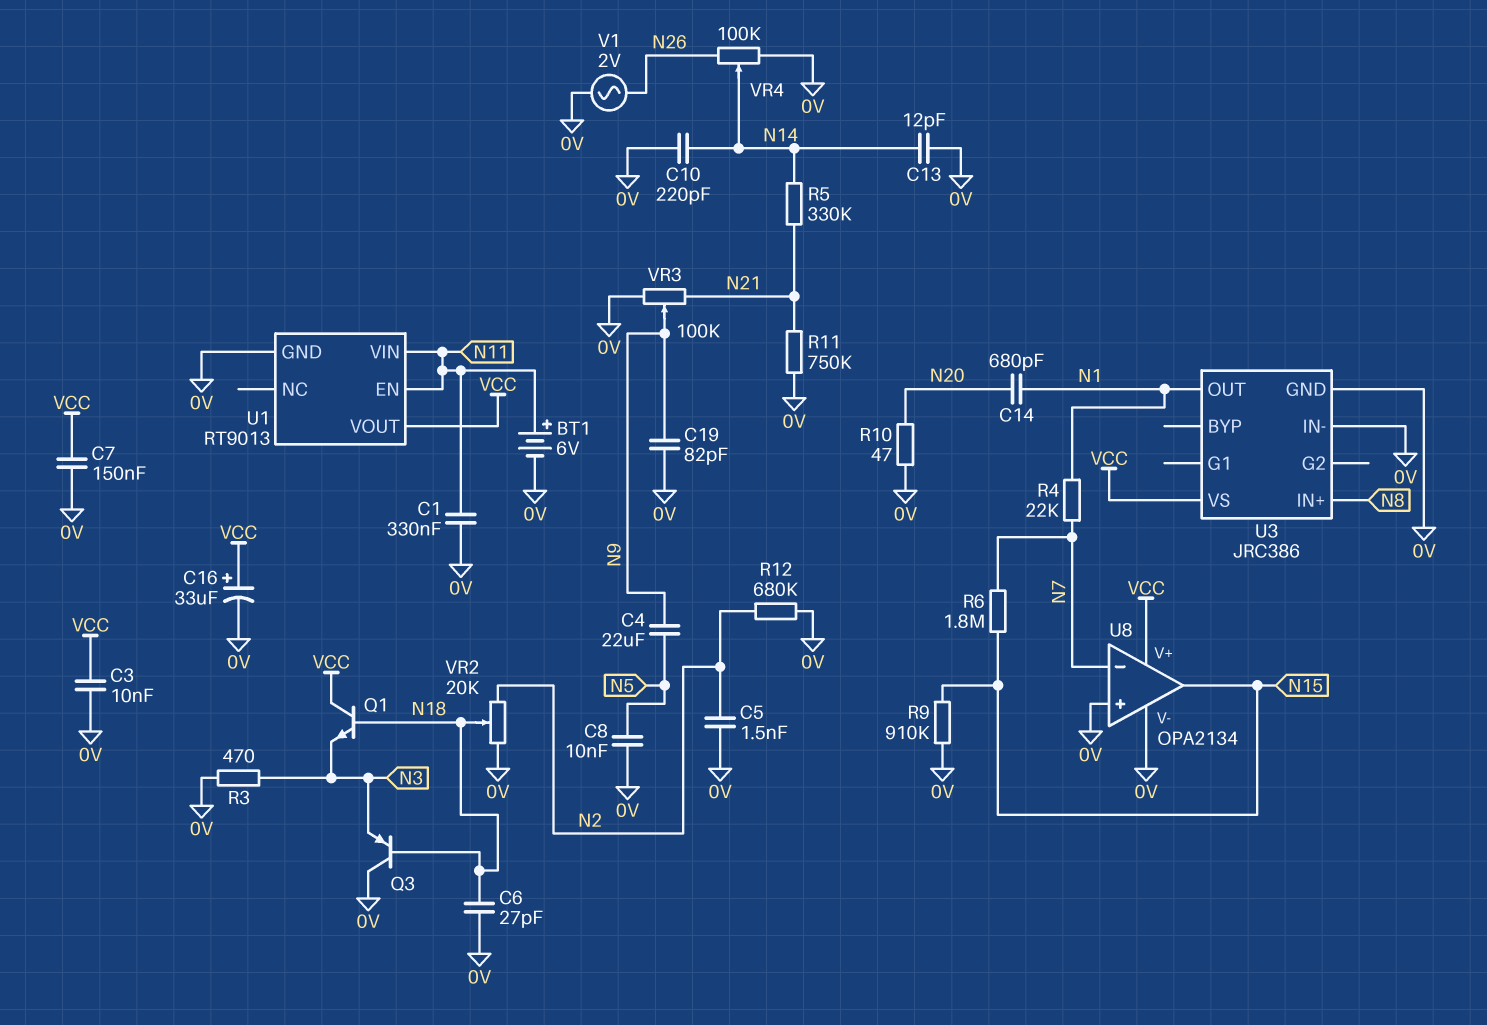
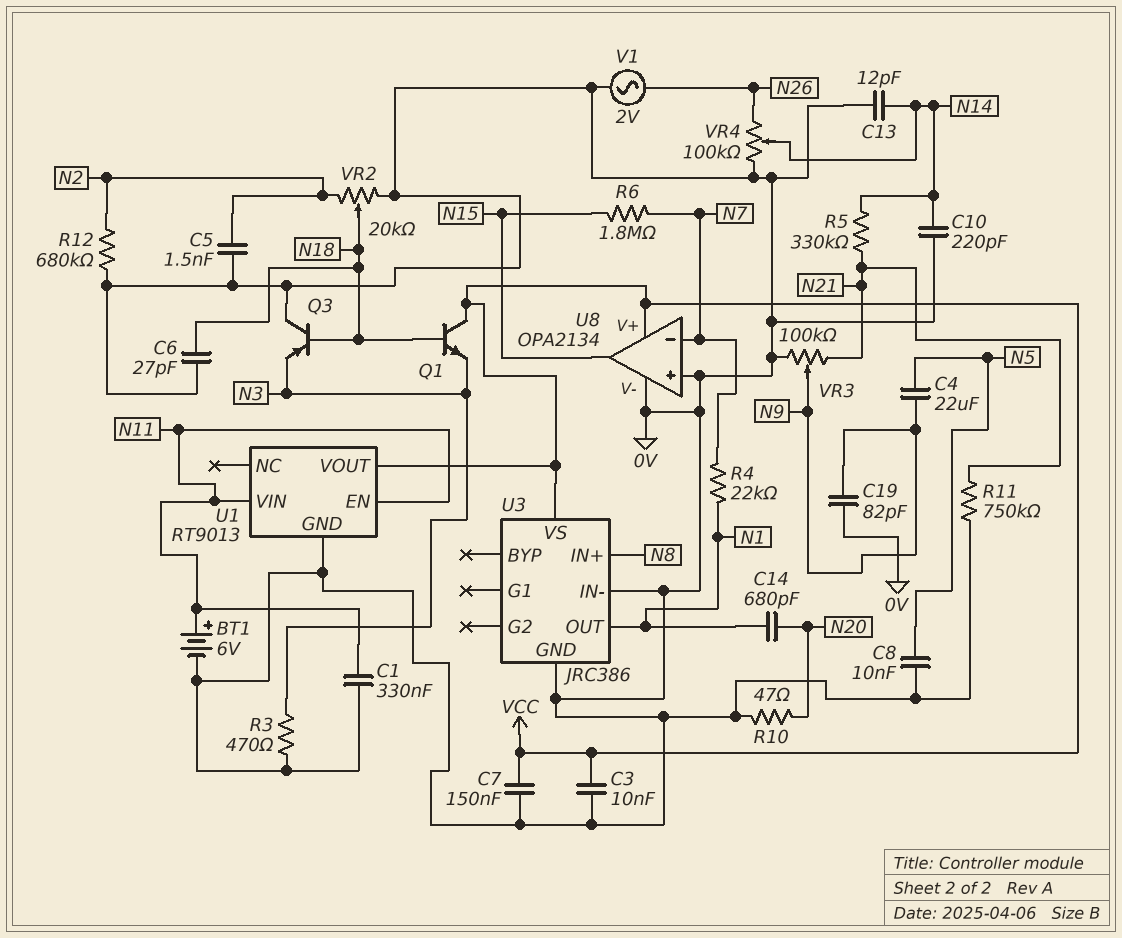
C16: 33uF (plus VCC, minus 0V) -> none
R9: 910k (0V, N15) -> none

